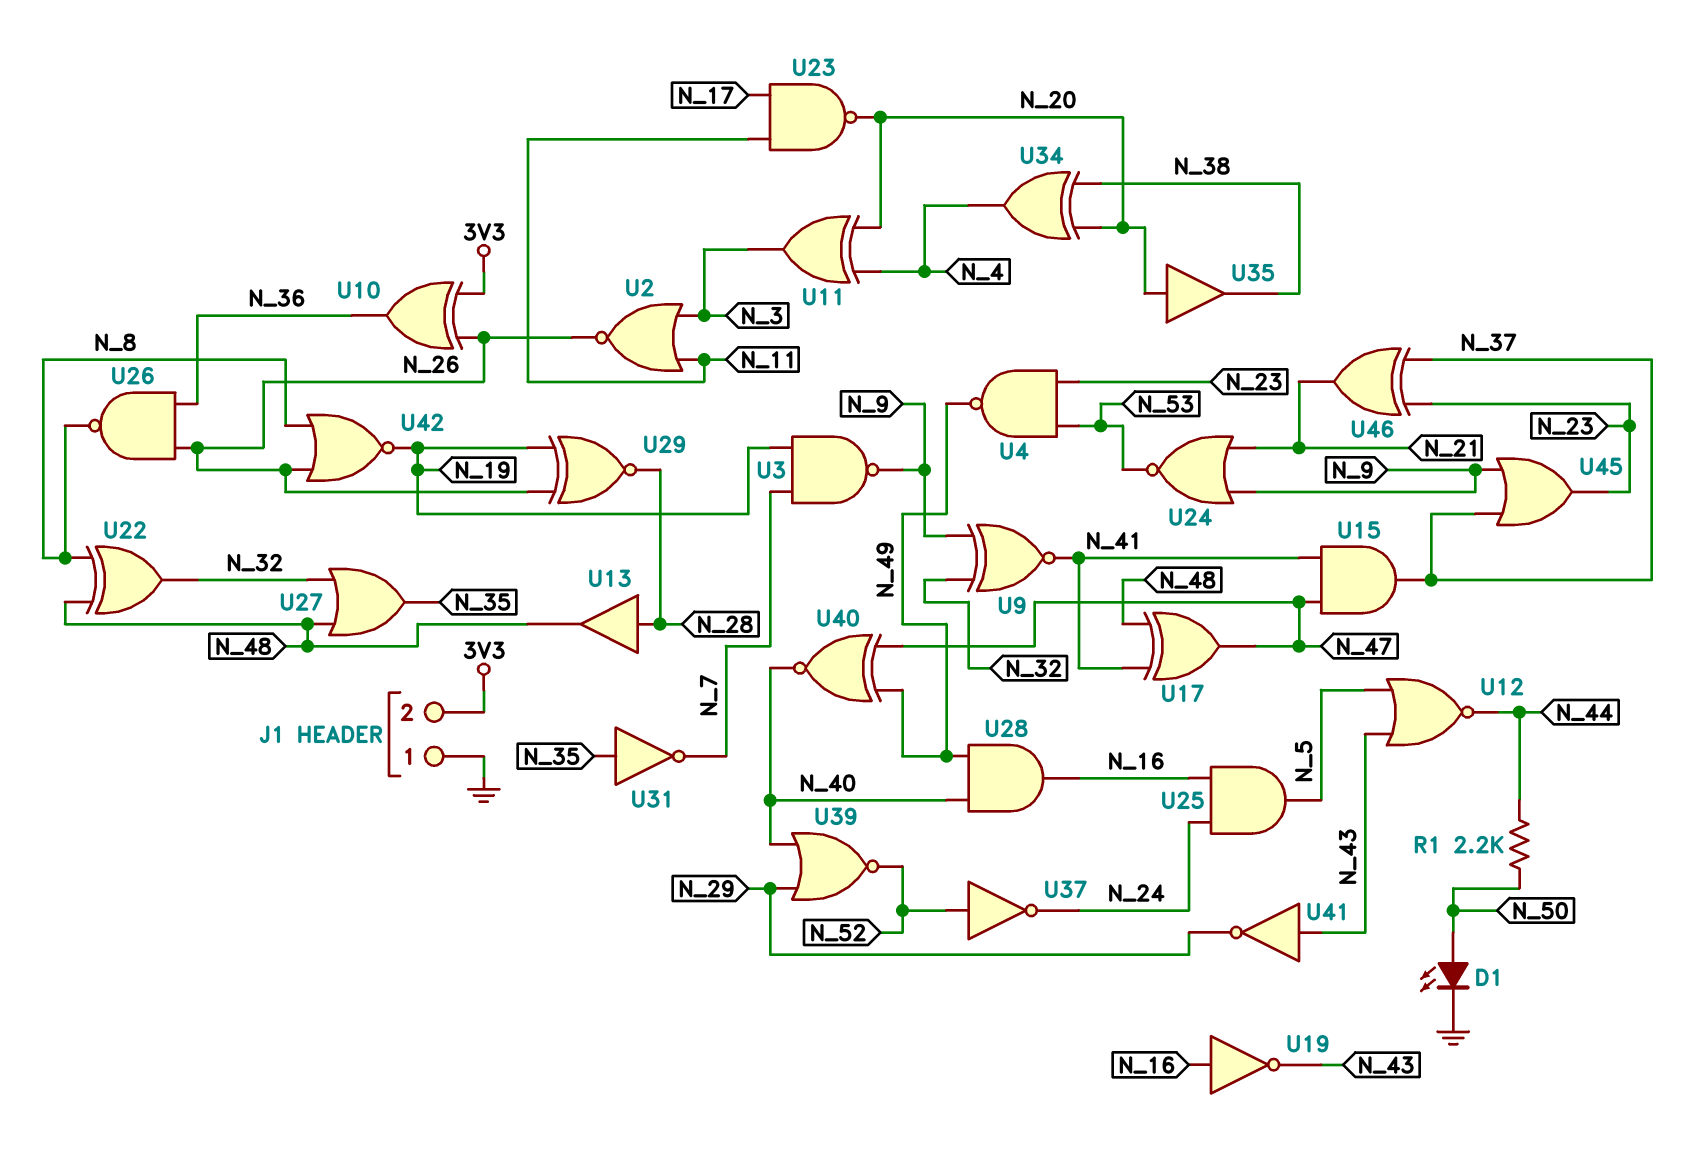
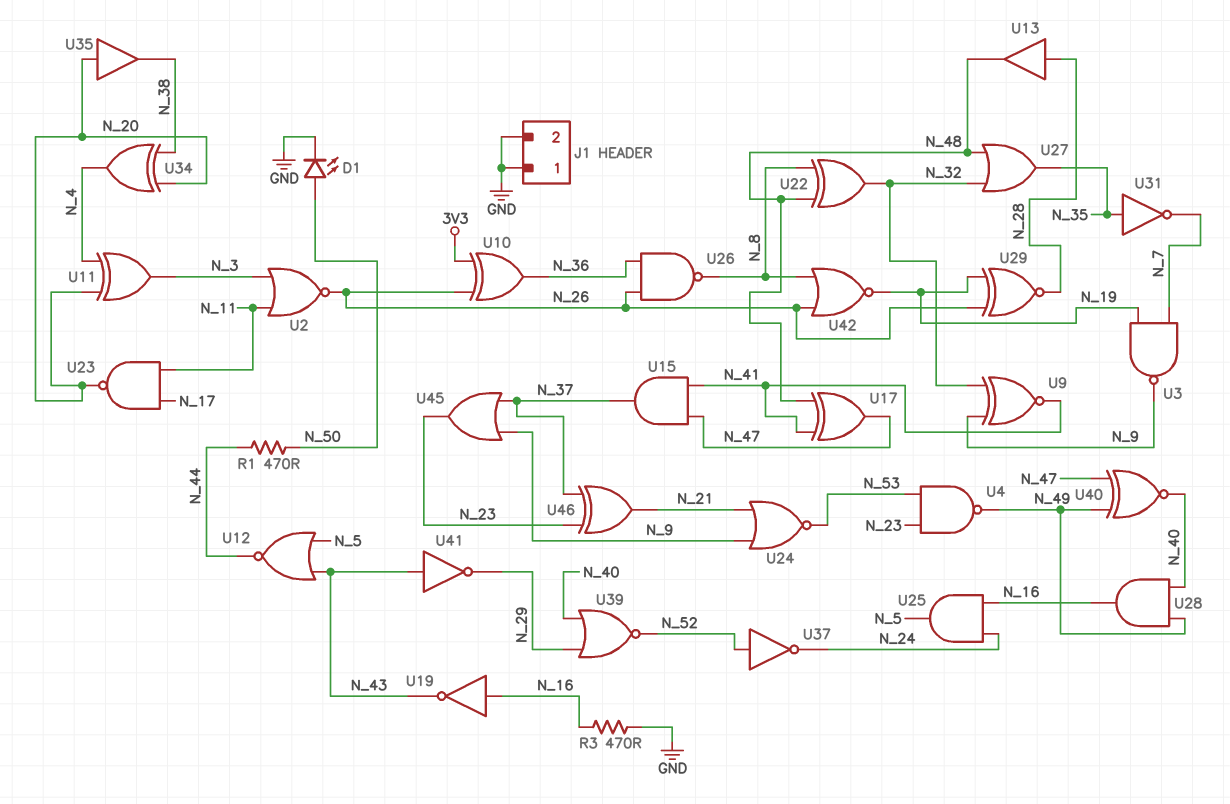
J1 pin 2: 3V3 -> GND
R1: 2.2k (N_44, N_50) -> 470 (N_44, N_50)
R3: none -> 470 (GND, N_16)

